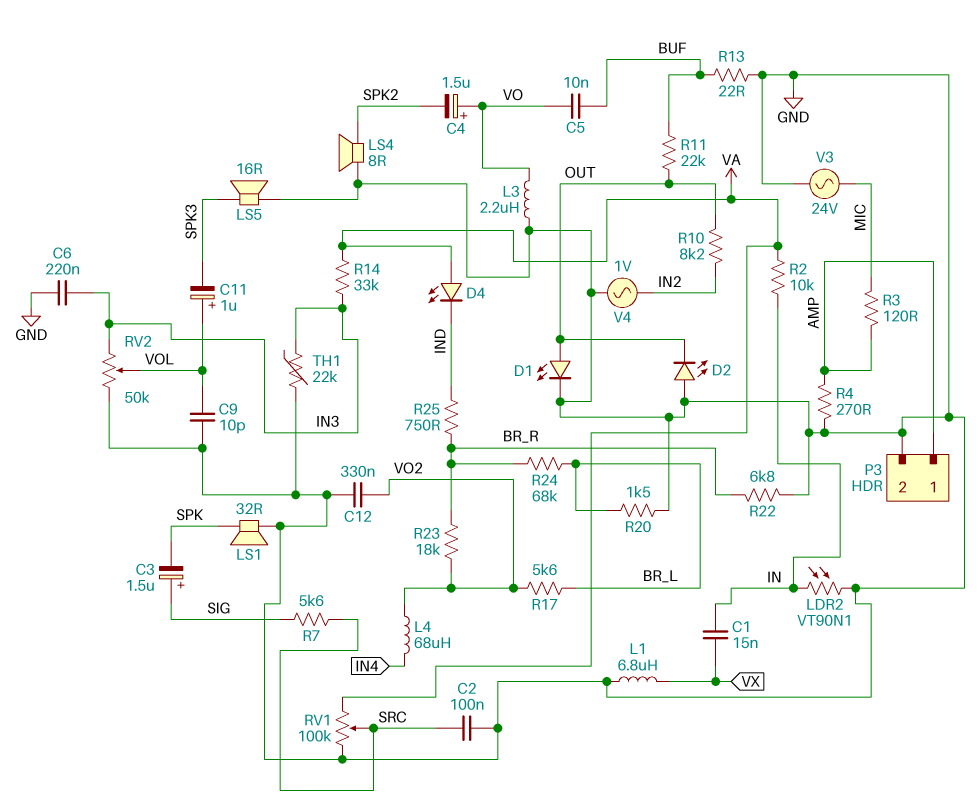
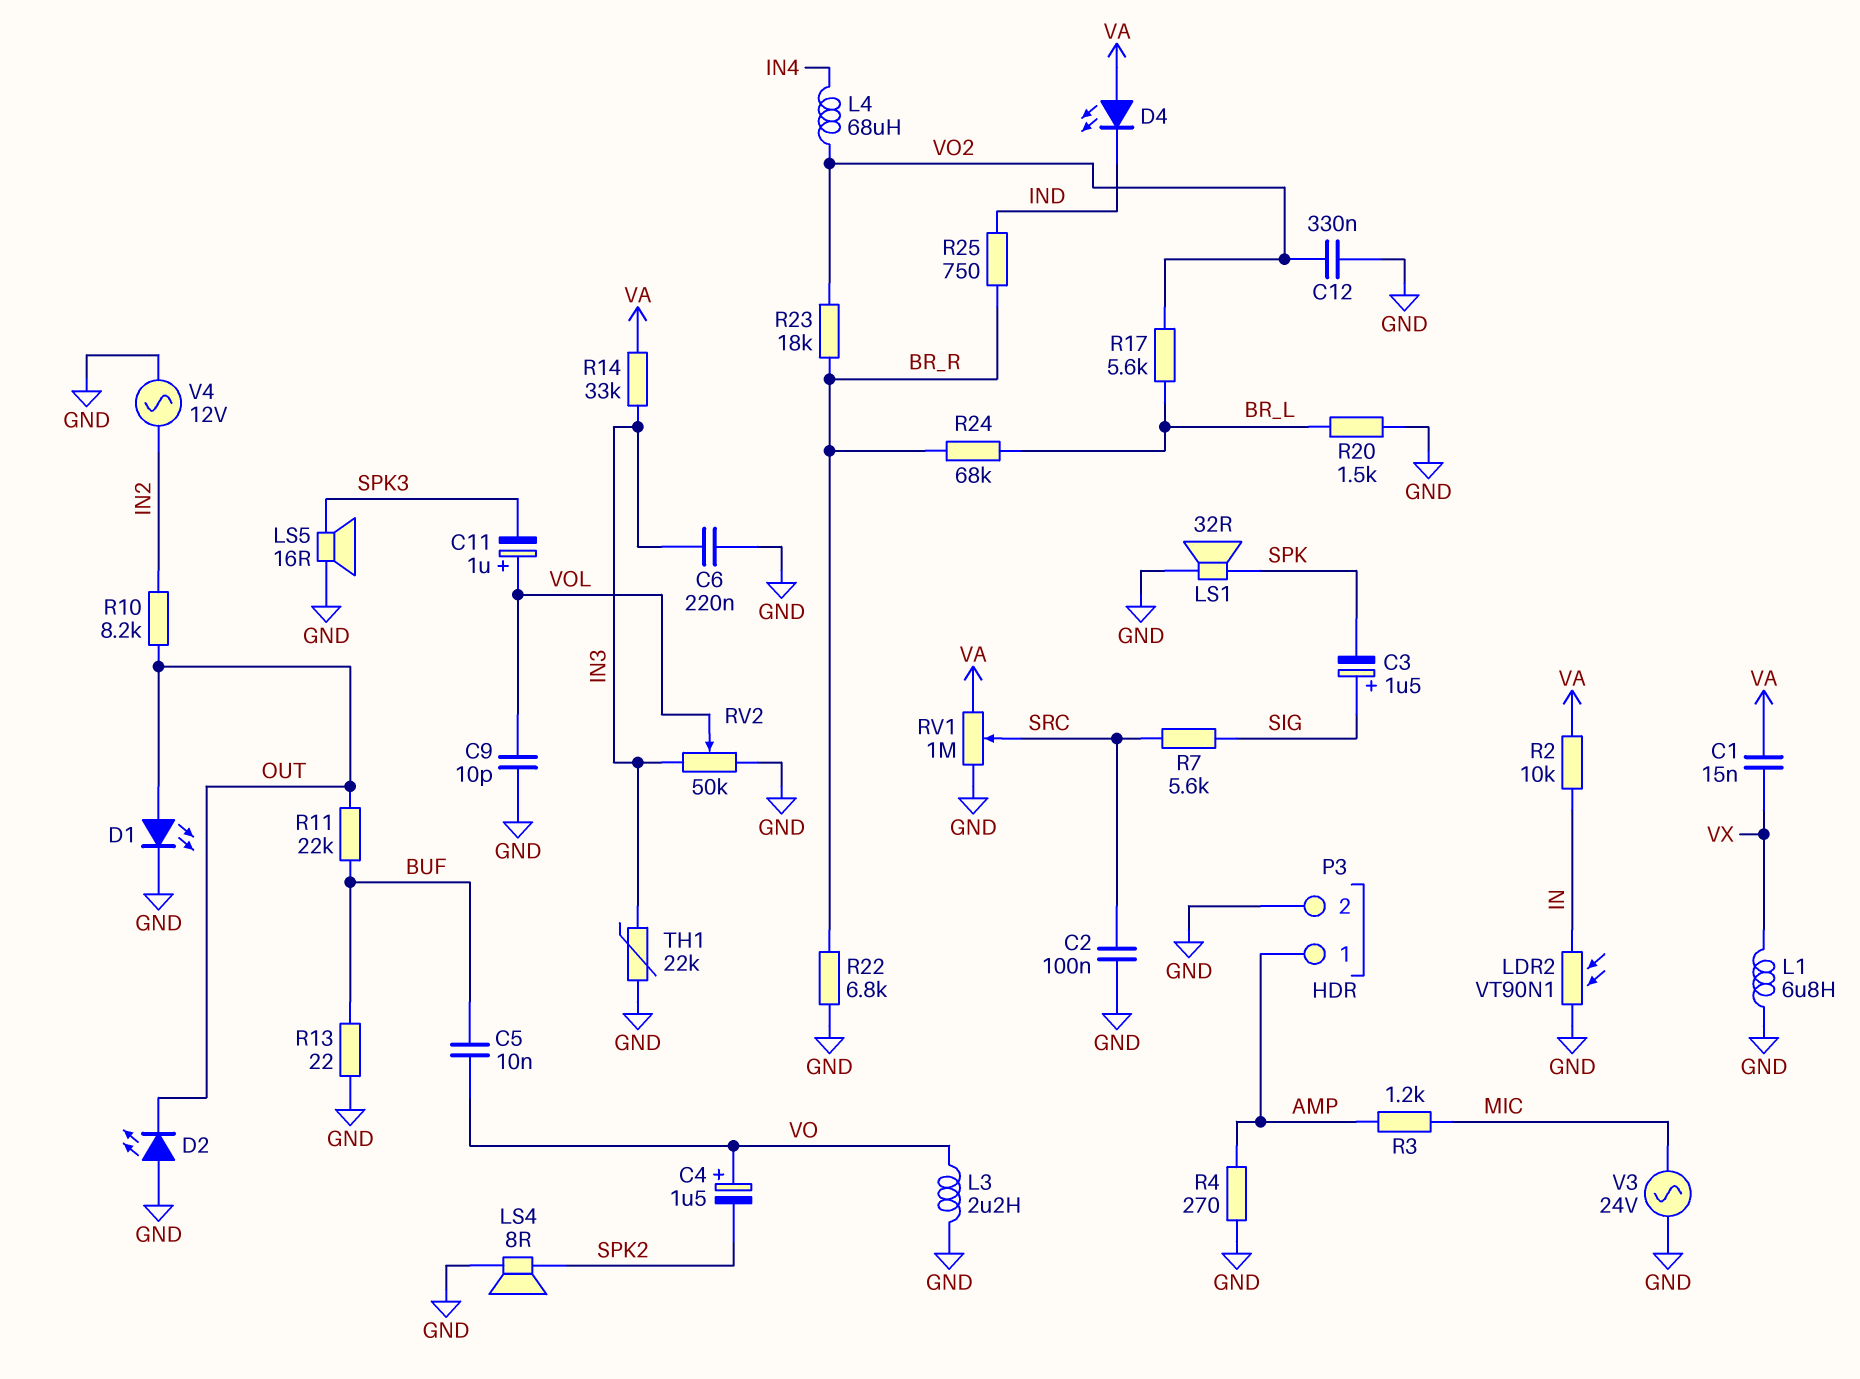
C1: 15nF (IN, VX) -> 15nF (VA, VX)
R3: 120 (AMP, MIC) -> 1.2k (AMP, MIC)
RV1: 100k (GND, VA, wiper SRC) -> 1M (GND, VA, wiper SRC)
V4: AC 1V (GND, IN2) -> AC 12V (GND, IN2)

